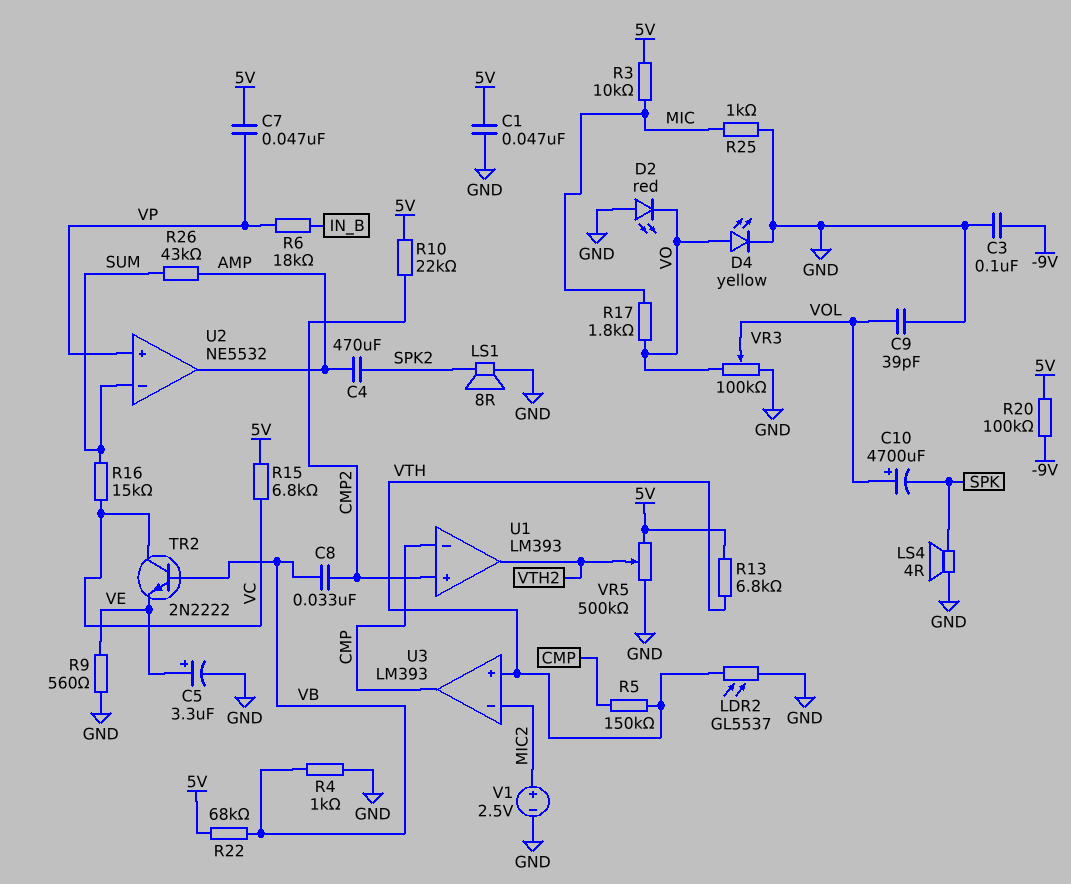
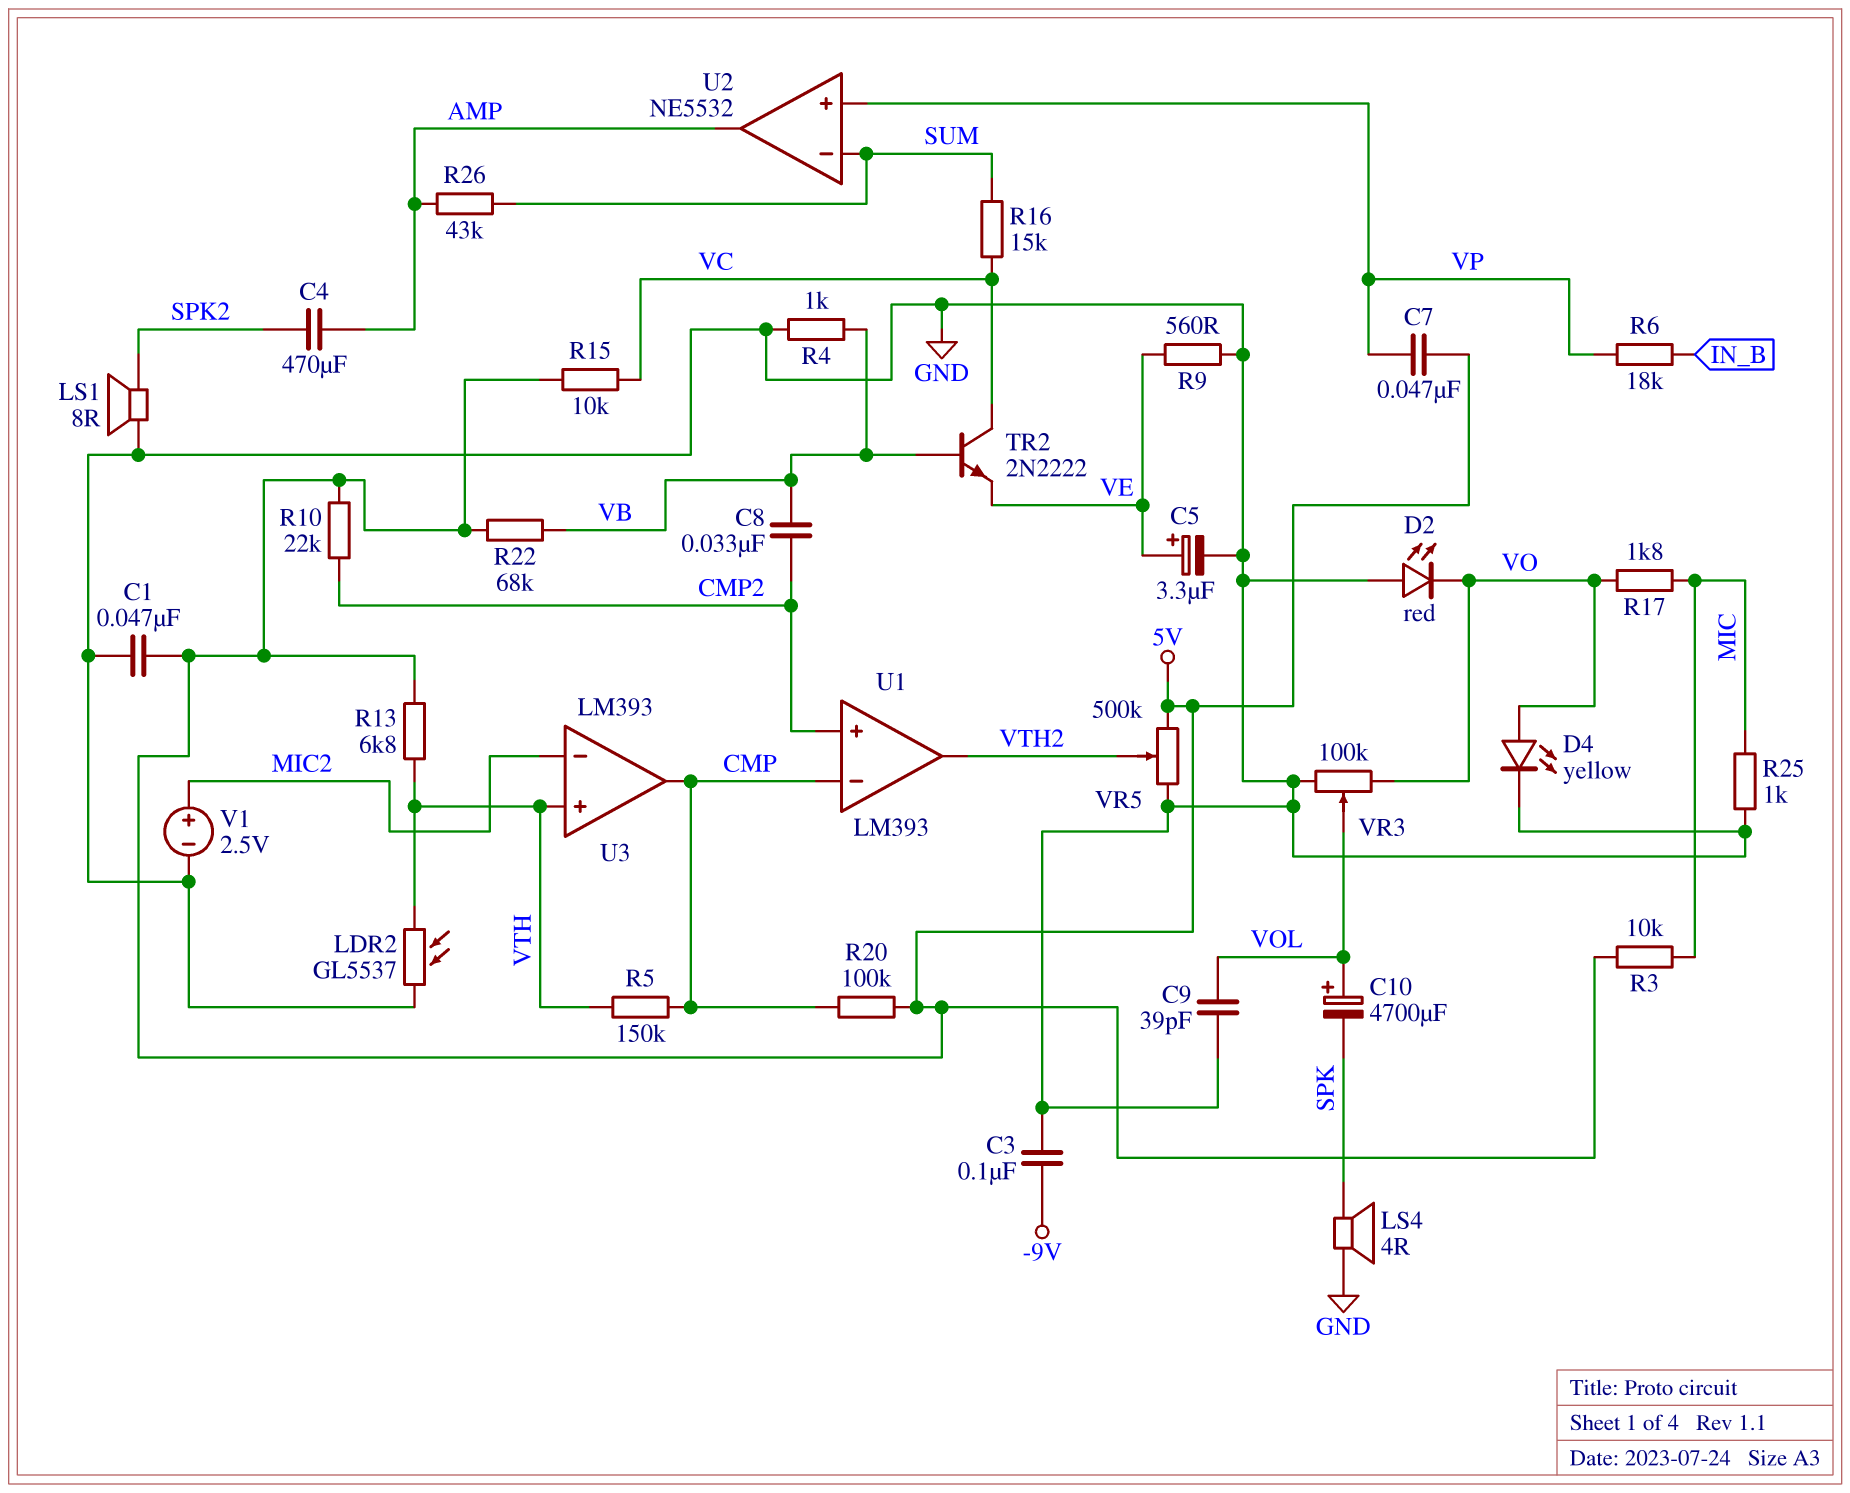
R15: 6.8k (5V, VC) -> 10k (5V, VC)
R20: 100k (-9V, 5V) -> 100k (5V, CMP)

